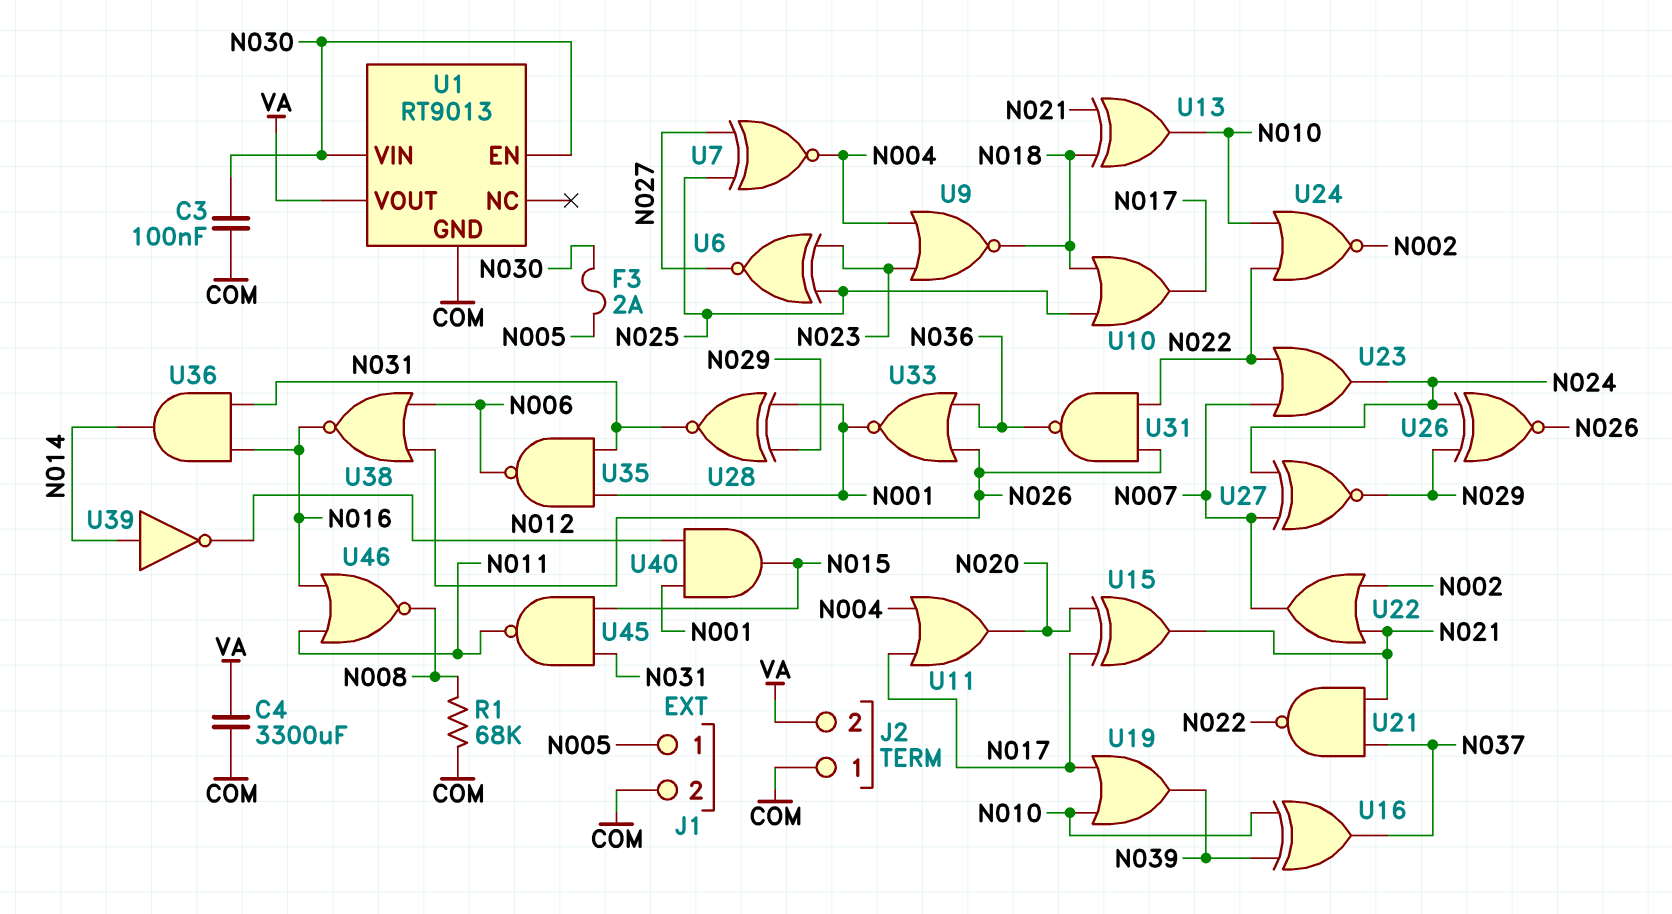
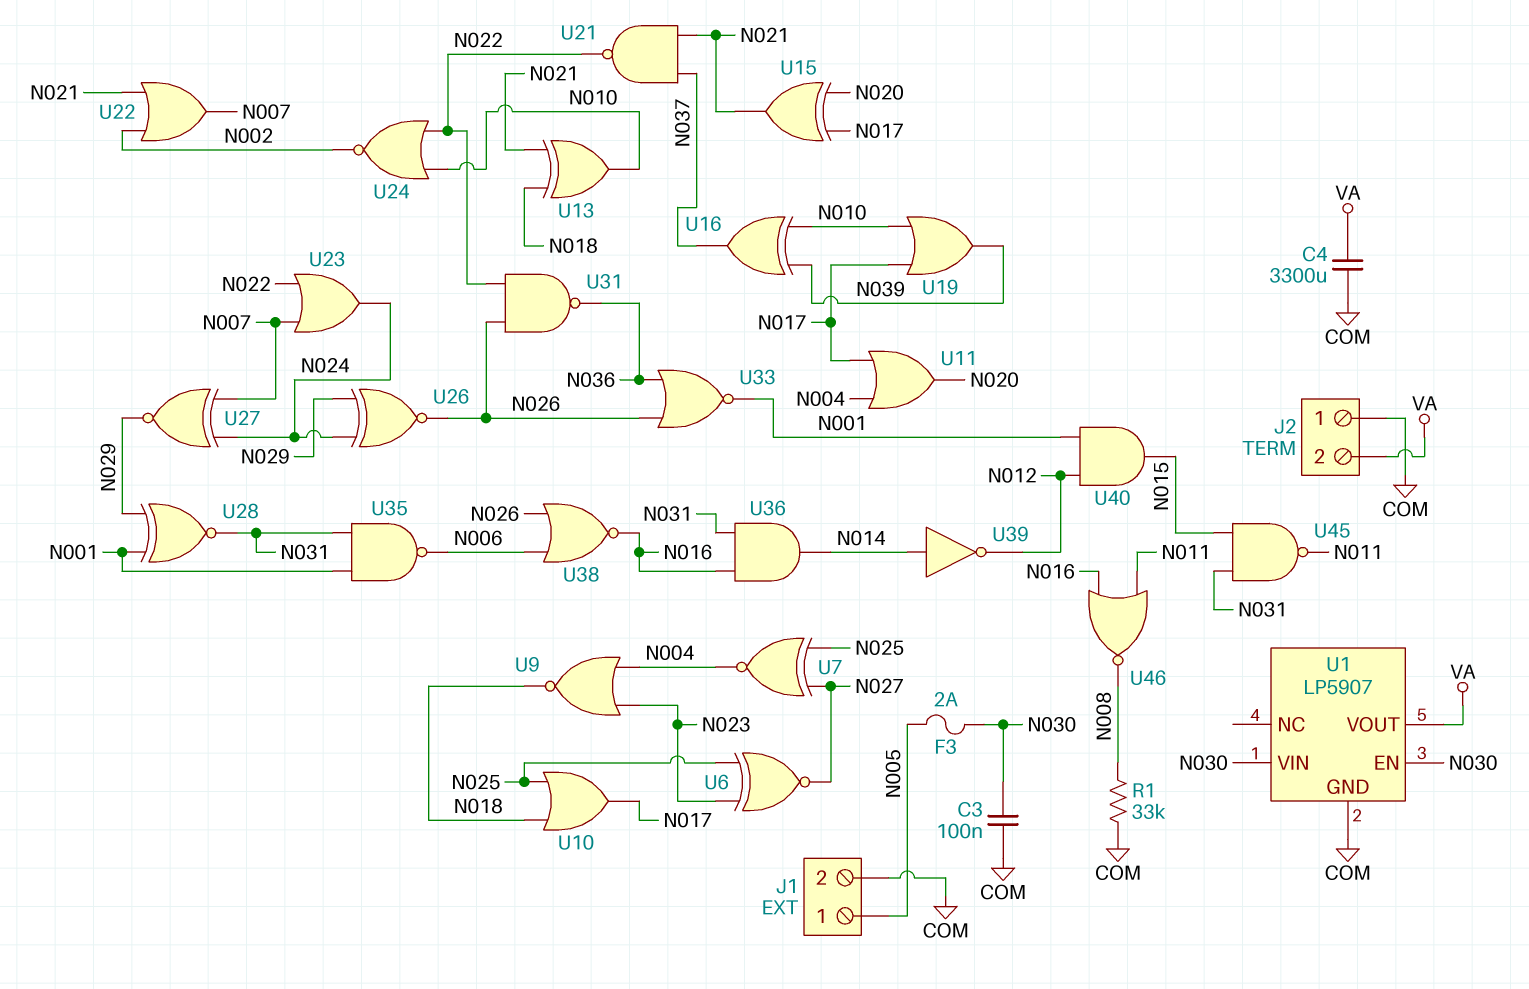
R1: 68k (COM, N008) -> 33k (COM, N008)
U1: RT9013 -> LP5907

